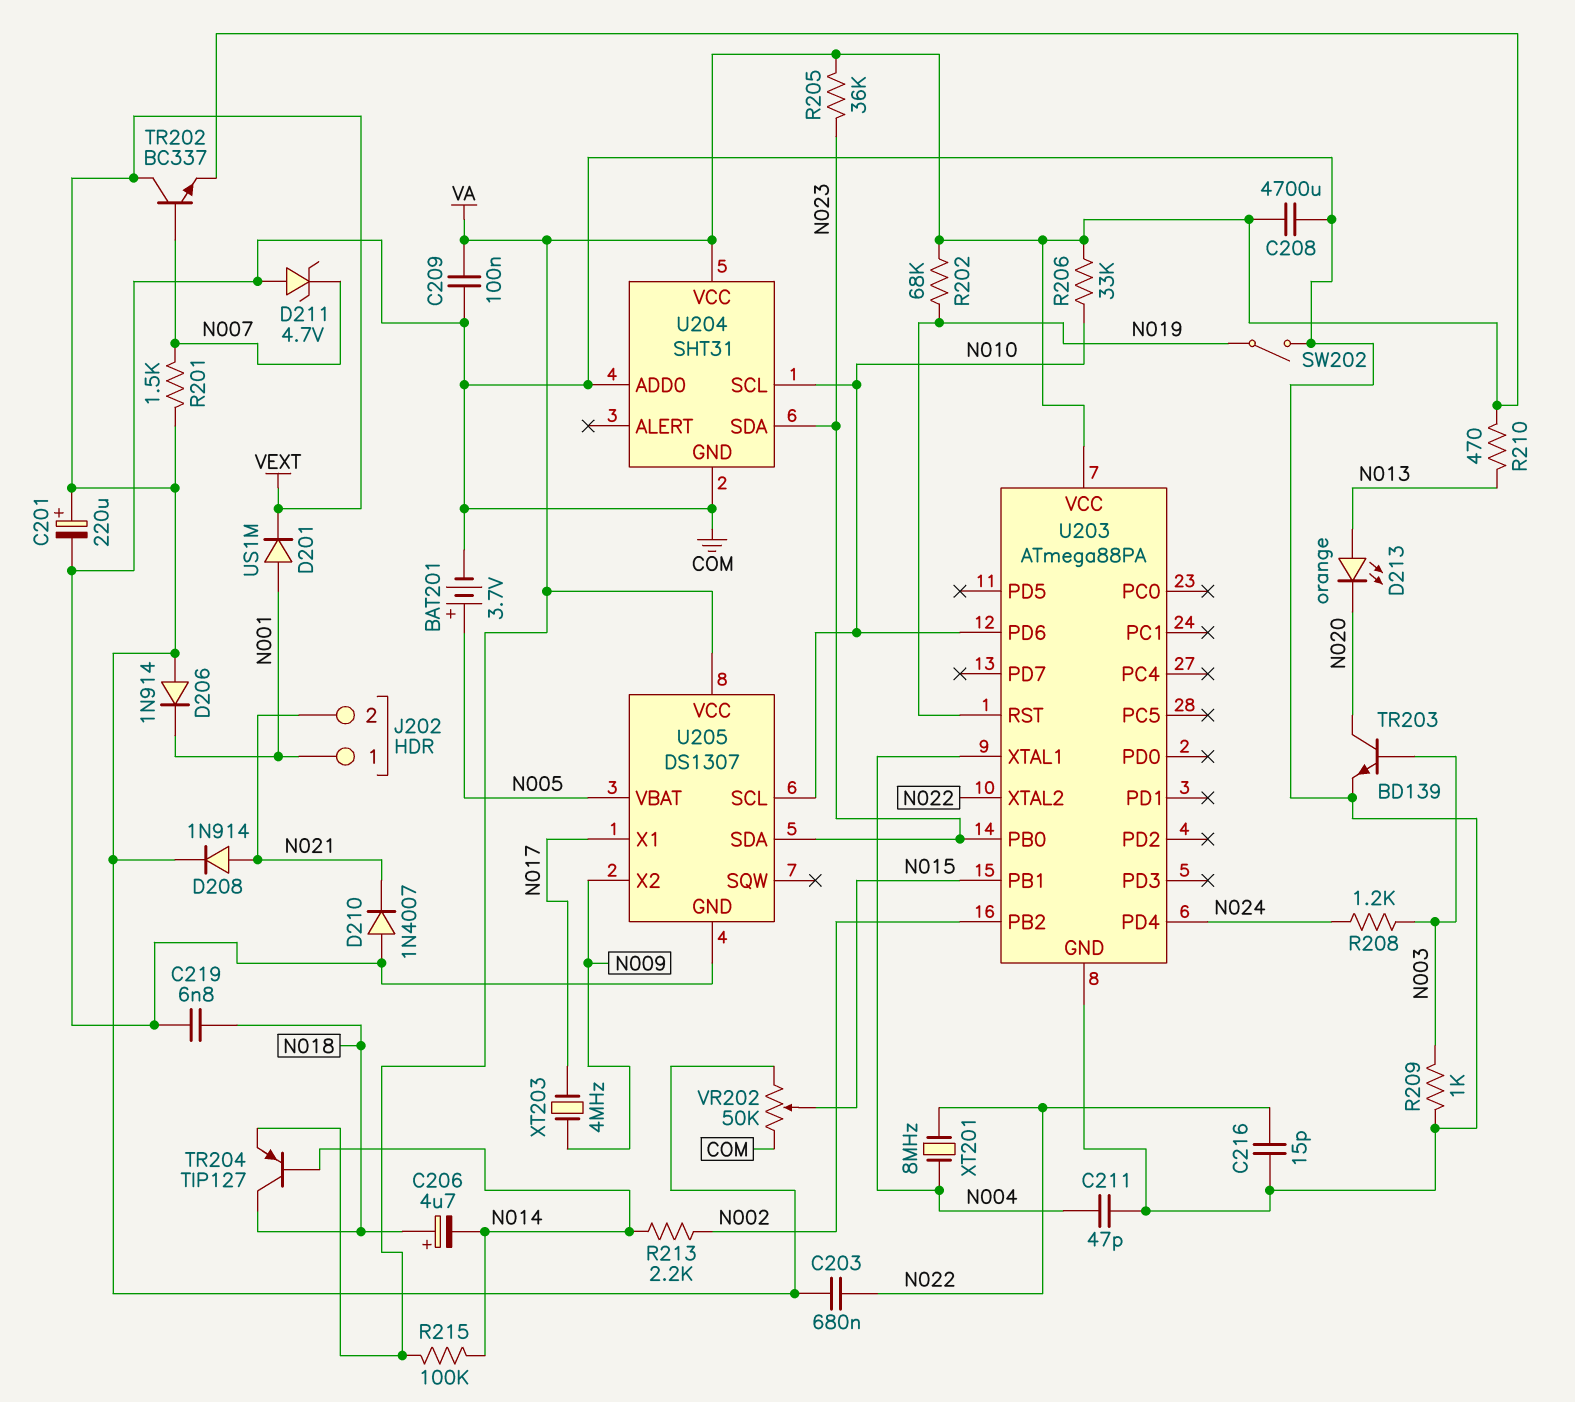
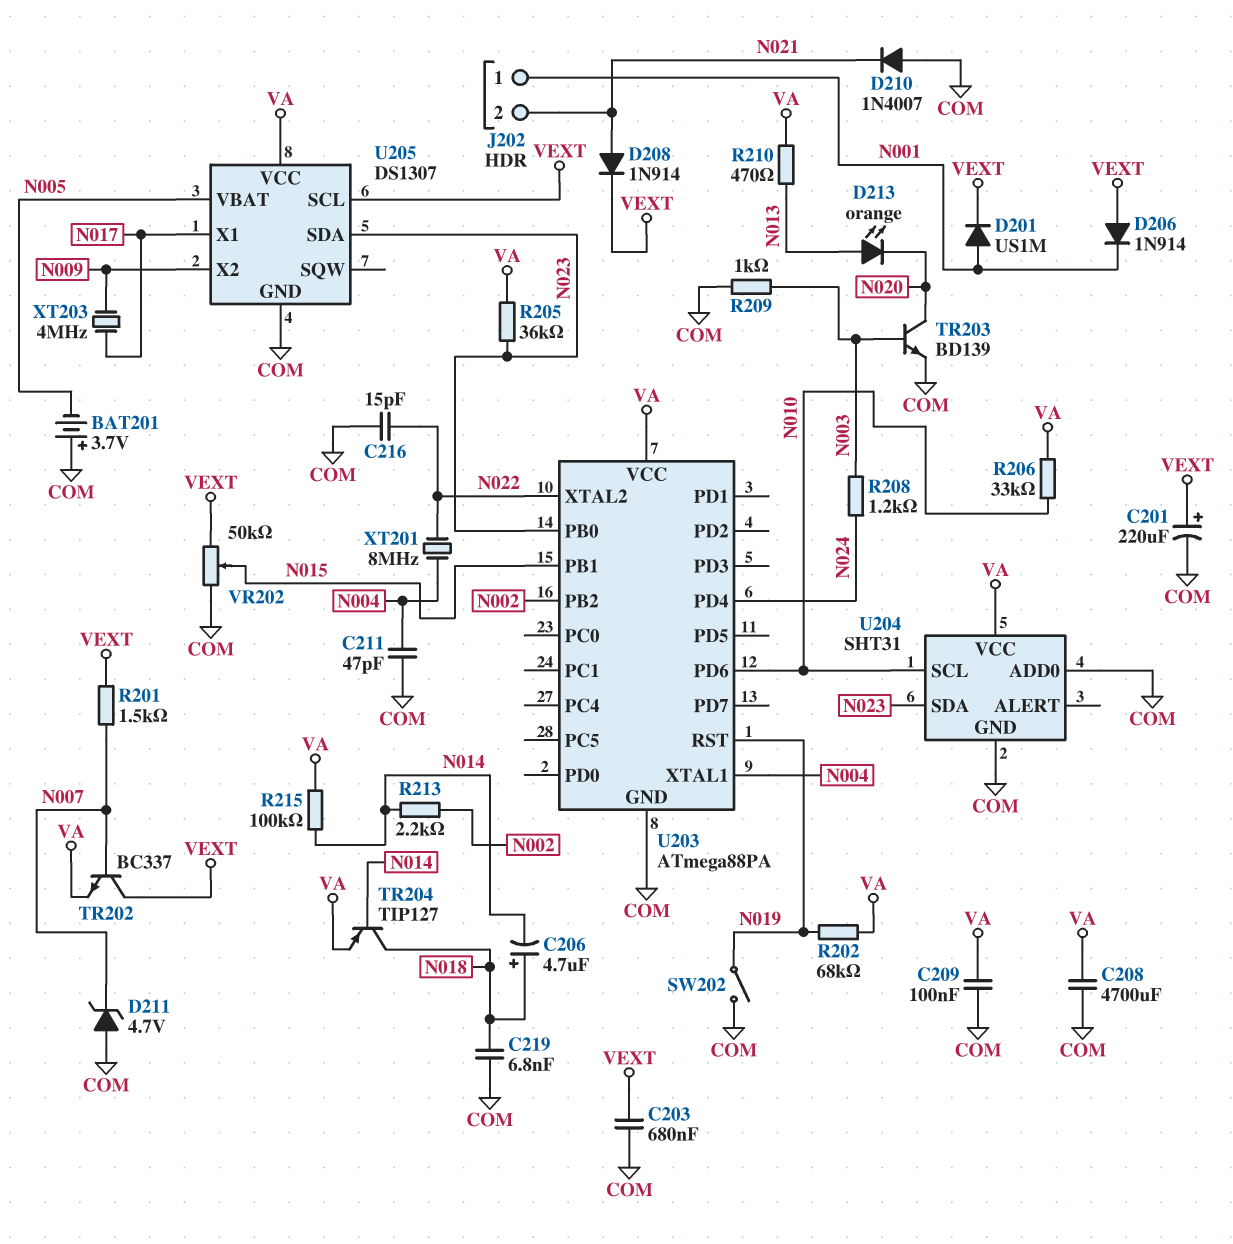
BAT201: 3.7V (plus N005, minus COM) -> 3.7V (plus COM, minus N005)
C203: 680nF (N022, VEXT) -> 680nF (COM, VEXT)
U205 pin SCL: N010 -> VEXT

